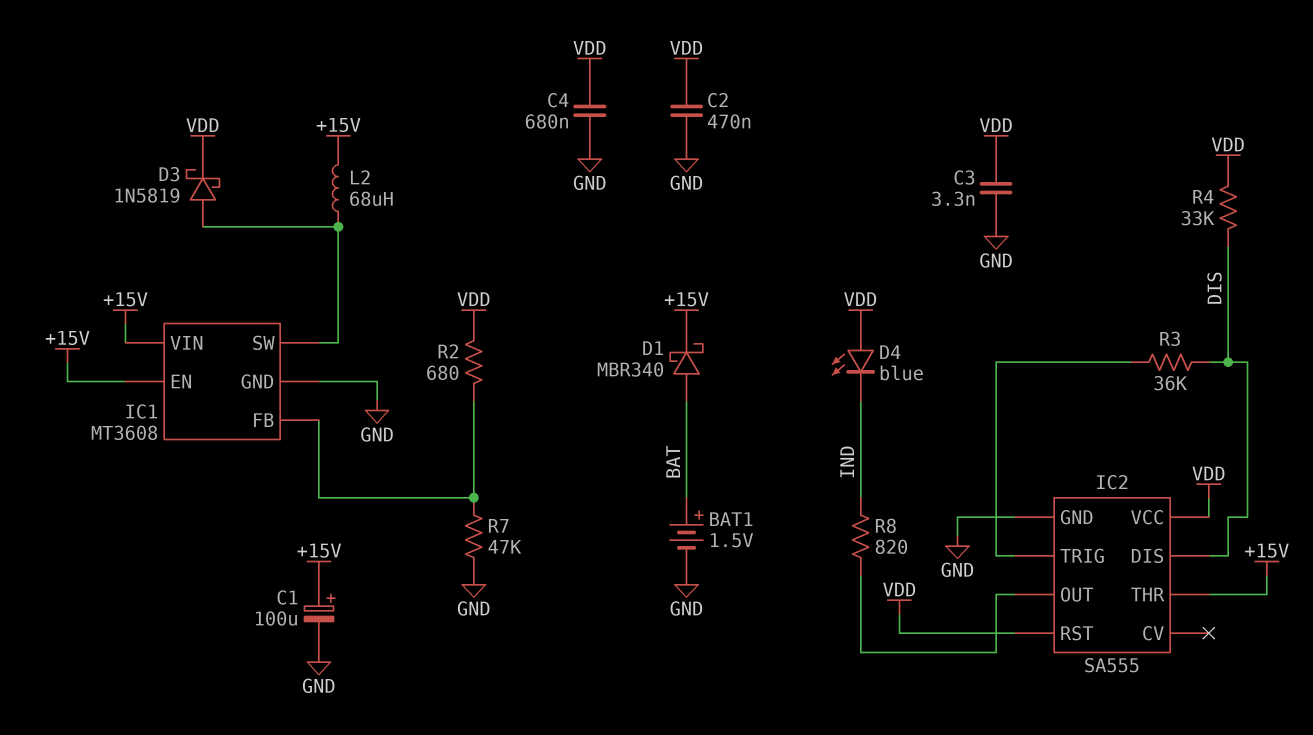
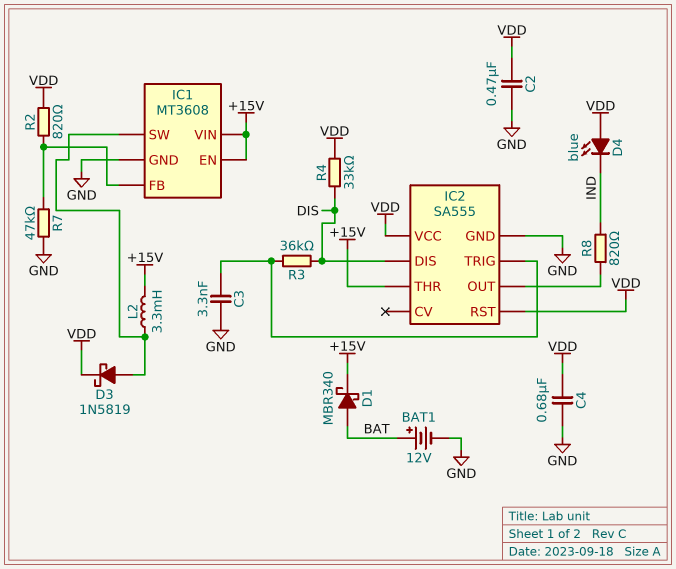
BAT1: 1.5V (plus BAT, minus GND) -> 12V (plus BAT, minus GND)
C1: 100uF (plus +15V, minus GND) -> none
C3: 3.3nF (GND, VDD) -> 3.3nF (GND, IC2/TRIG)
L2: 68uH (+15V, IC1/SW) -> 3.3mH (+15V, IC1/SW)
R2: 680 (IC1/FB, VDD) -> 820 (IC1/FB, VDD)

